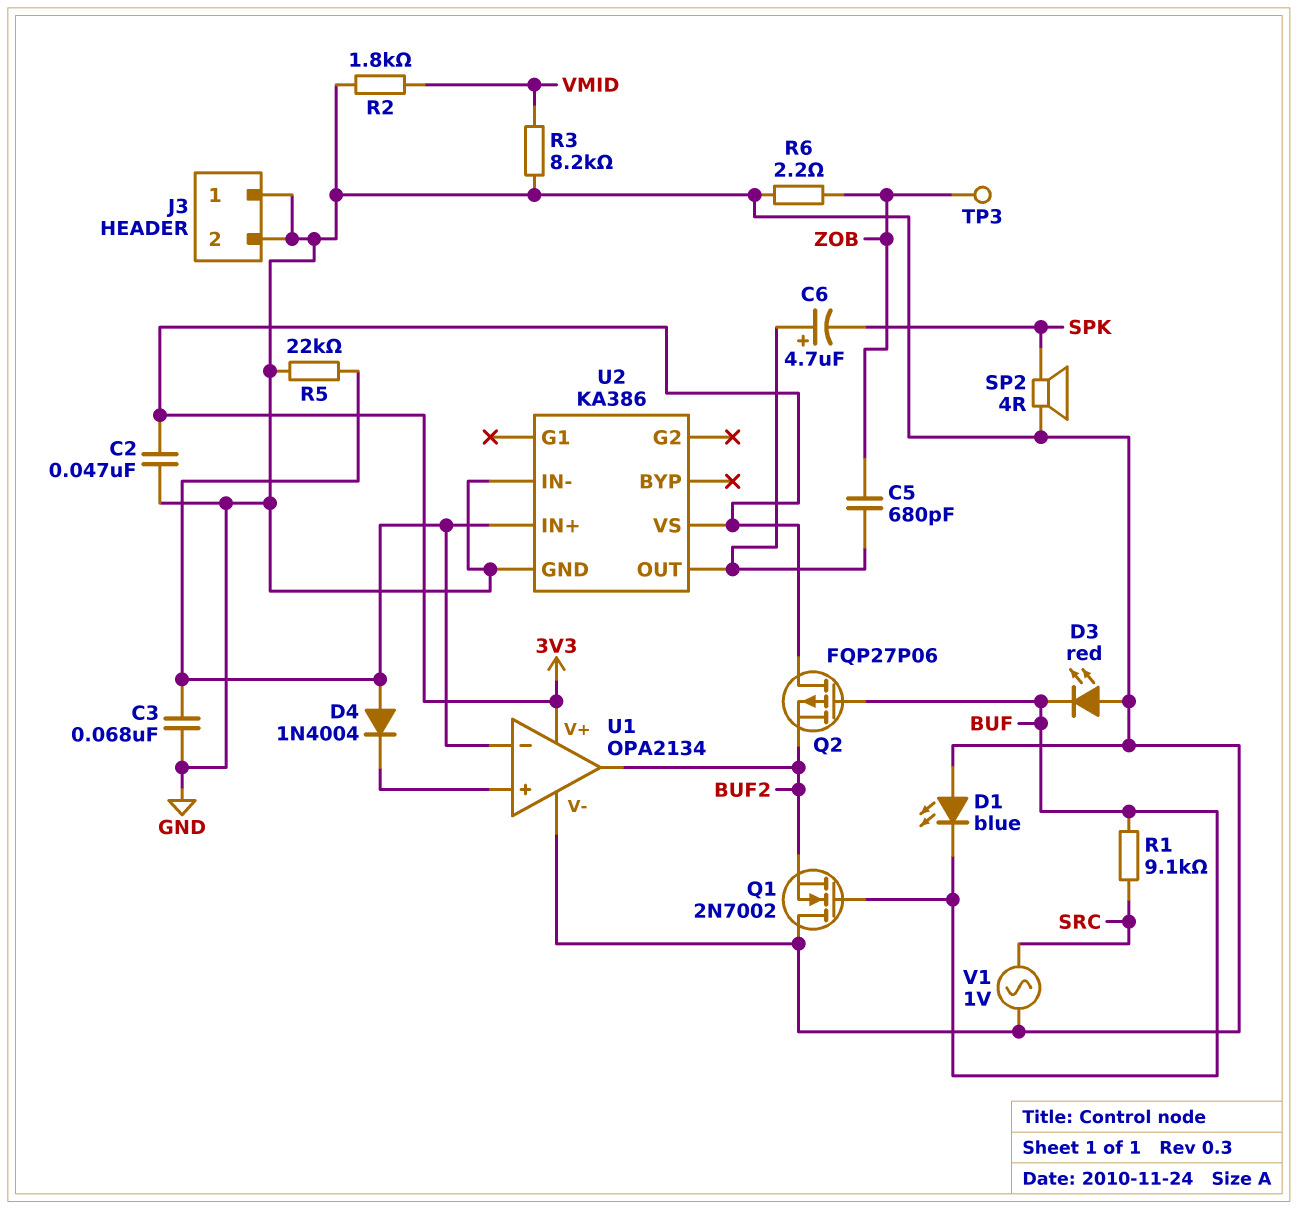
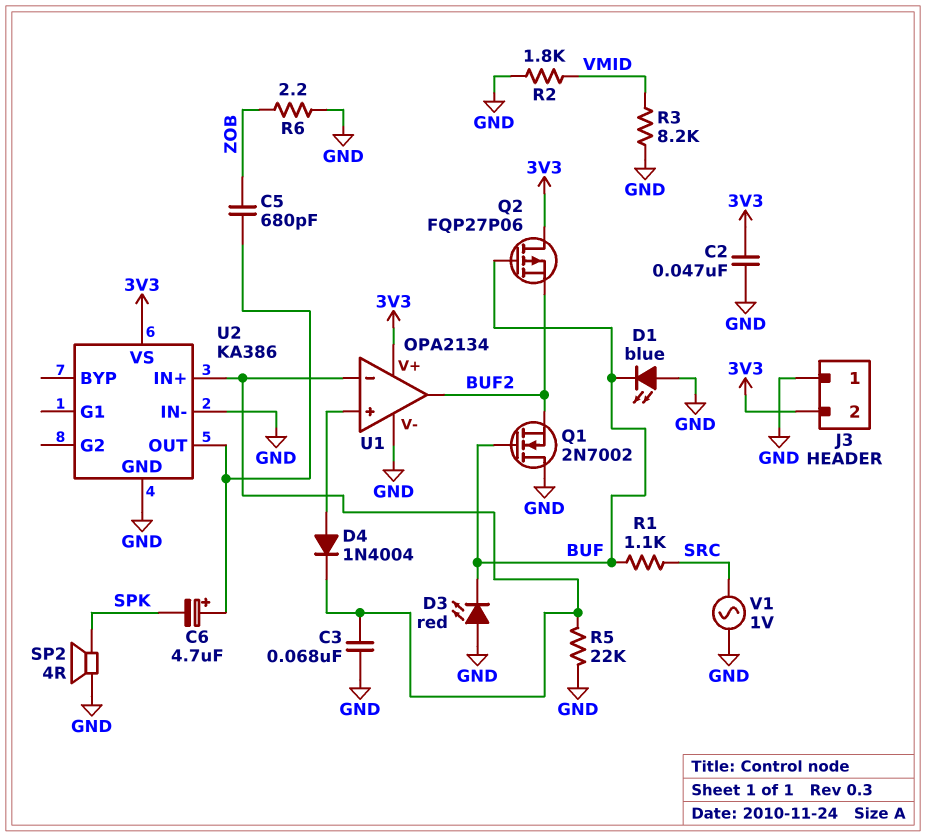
D4: diode 1N4004 (A U1/in-, K U1/in+) -> diode 1N4004 (A U1/in+, K U1/in-)
J3 pin 2: GND -> 3V3
R1: 9.1k (BUF, SRC) -> 1.1k (BUF, SRC)
TP3: test point (ZOB) -> none

